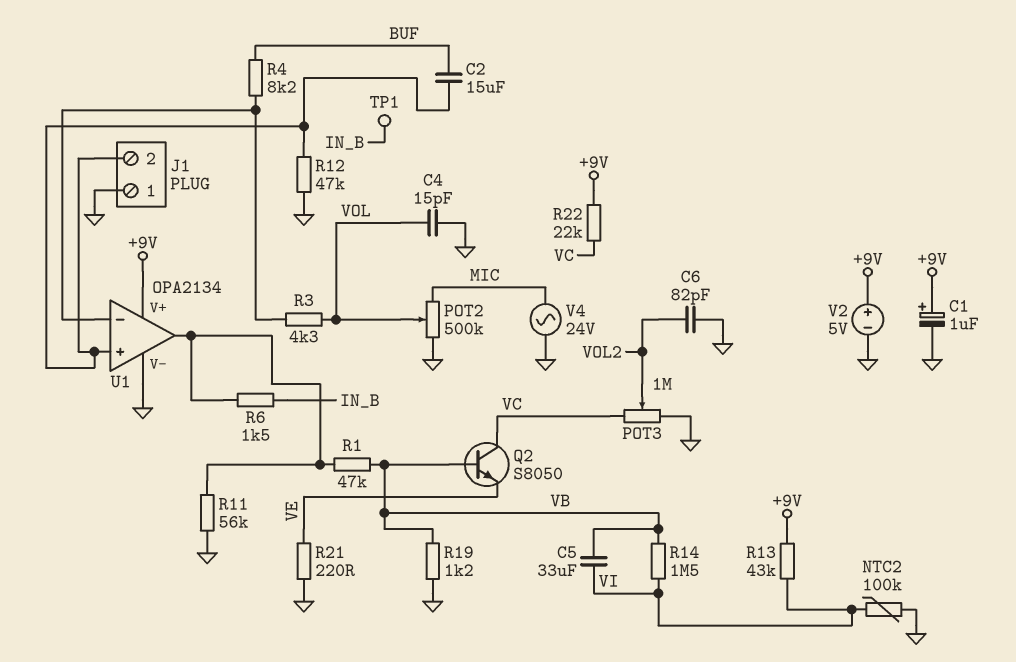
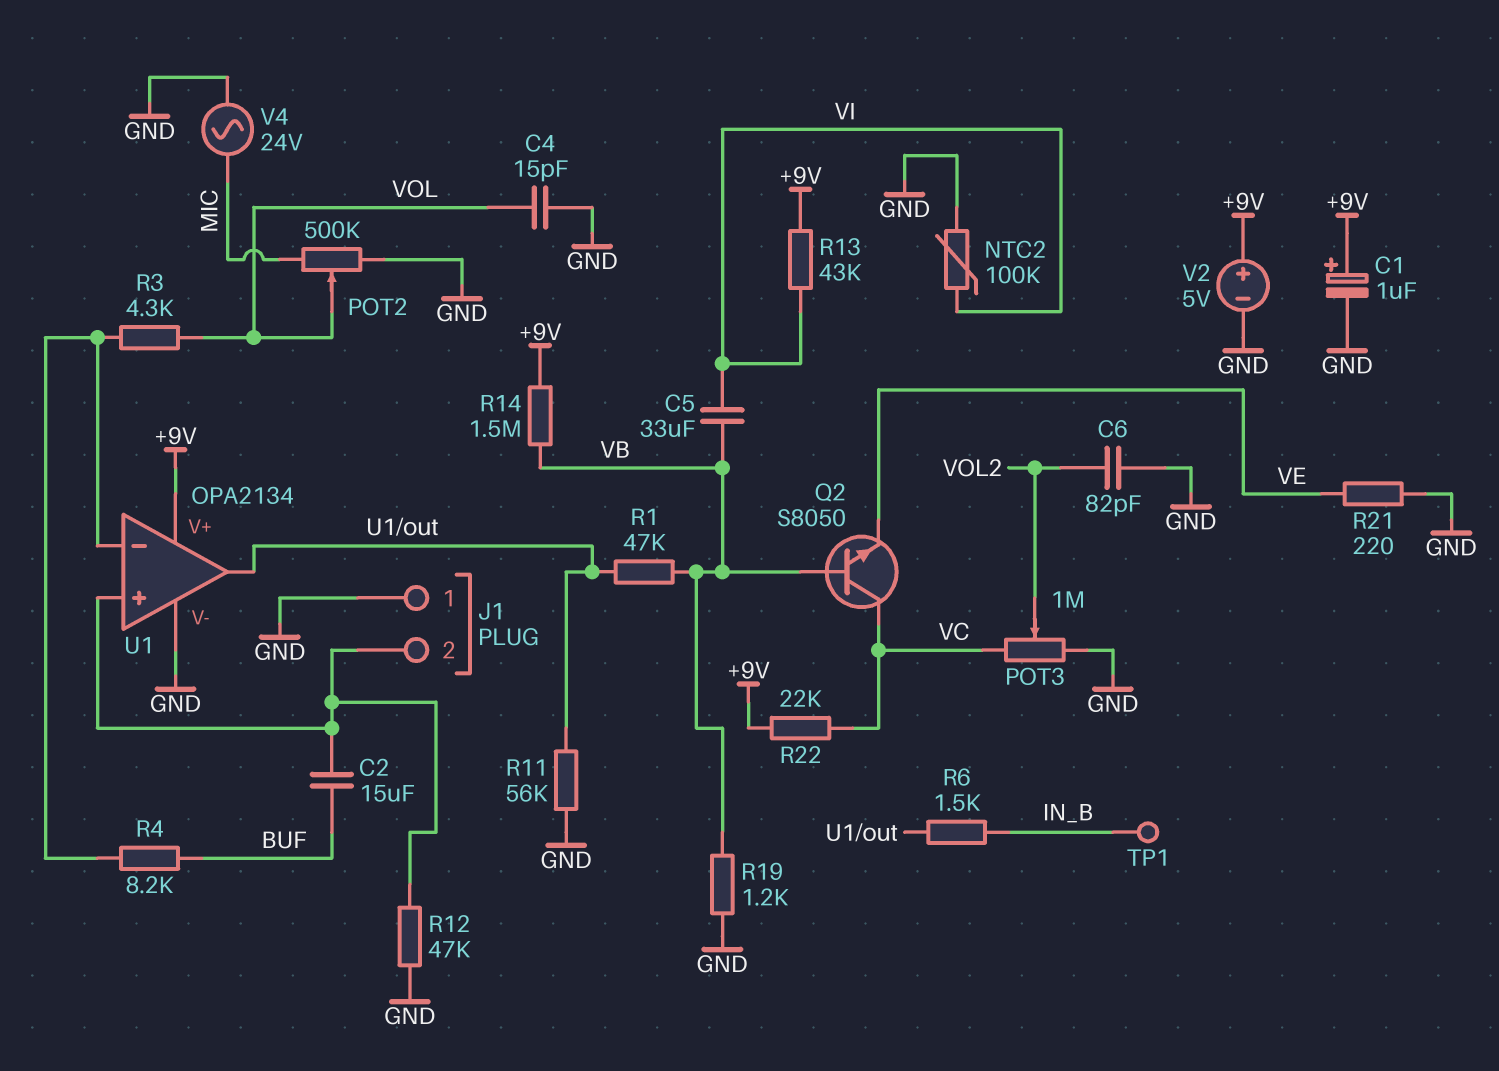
R14: 1.5M (VB, VI) -> 1.5M (+9V, VB)

